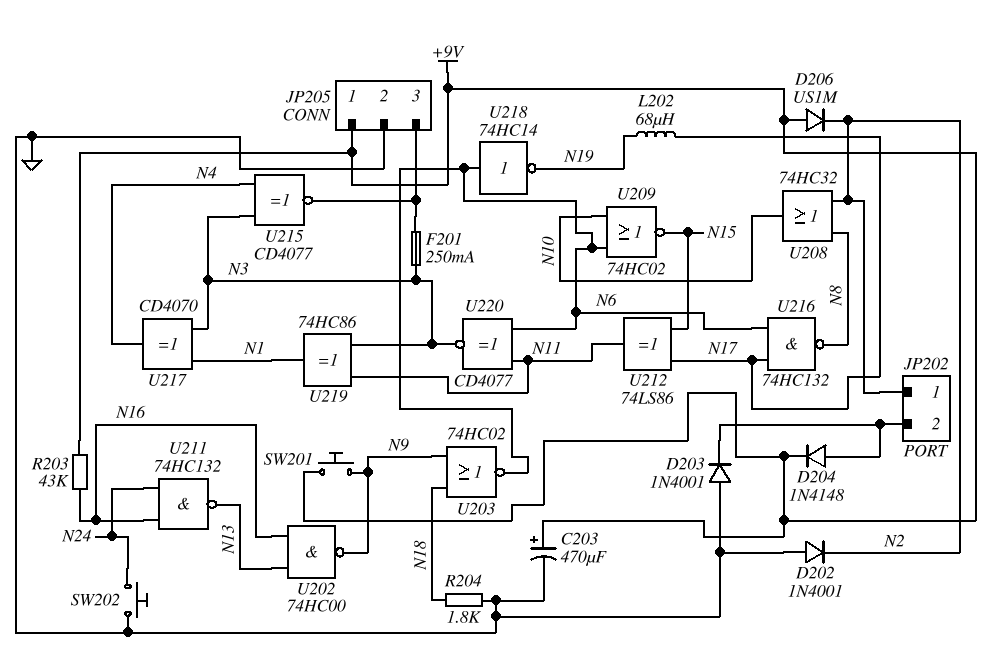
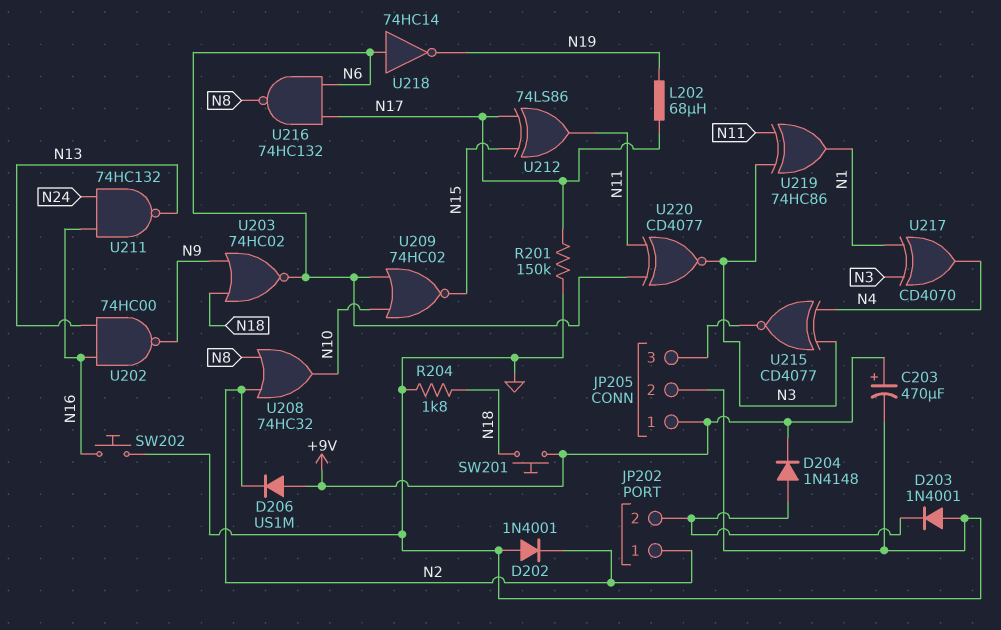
F201: 250mA (JP205/3, N3) -> none
R201: none -> 150k (GND, N17)
R203: 43k (+9V, N16) -> none
SW201: button (+9V, N9) -> button (+9V, N18)
SW202: button (GND, N24) -> button (GND, N16)

